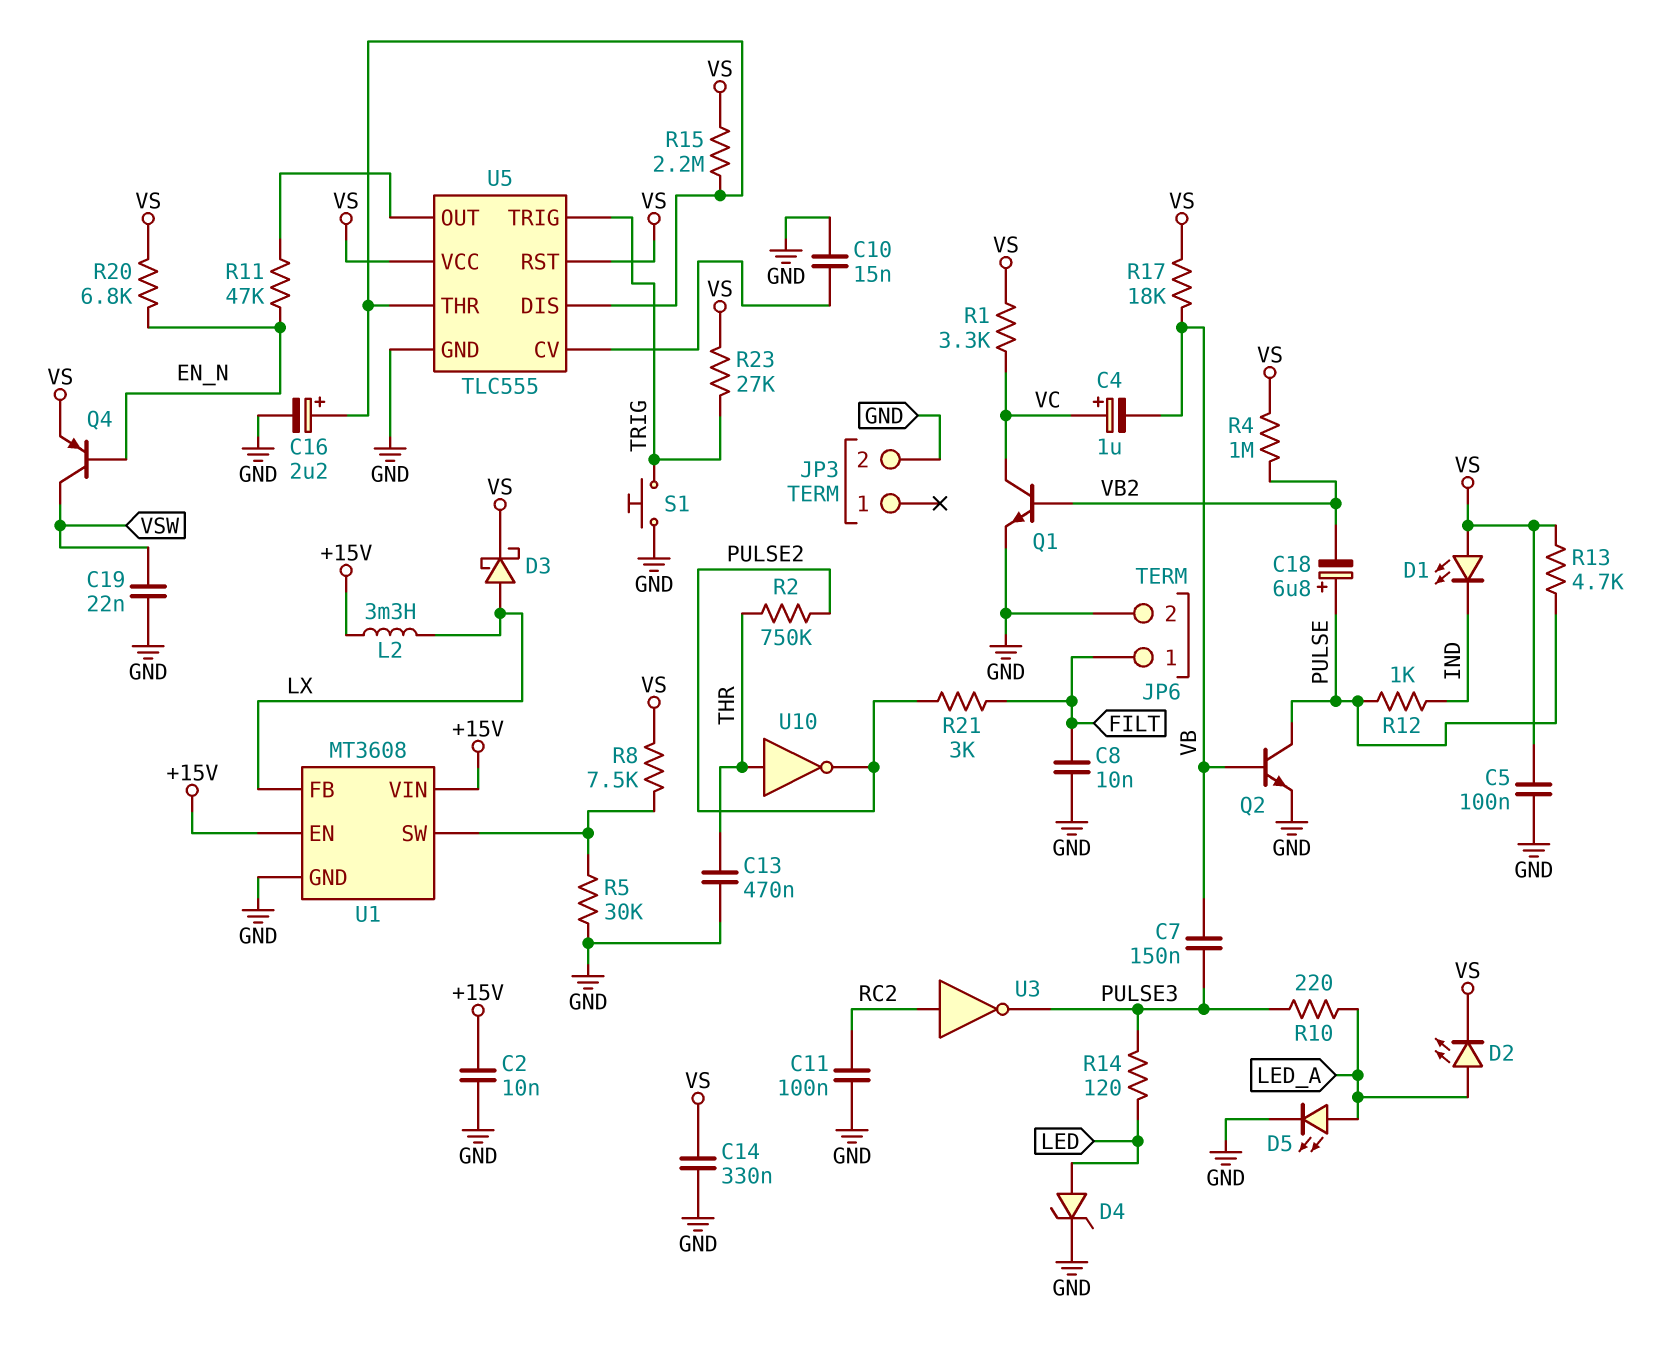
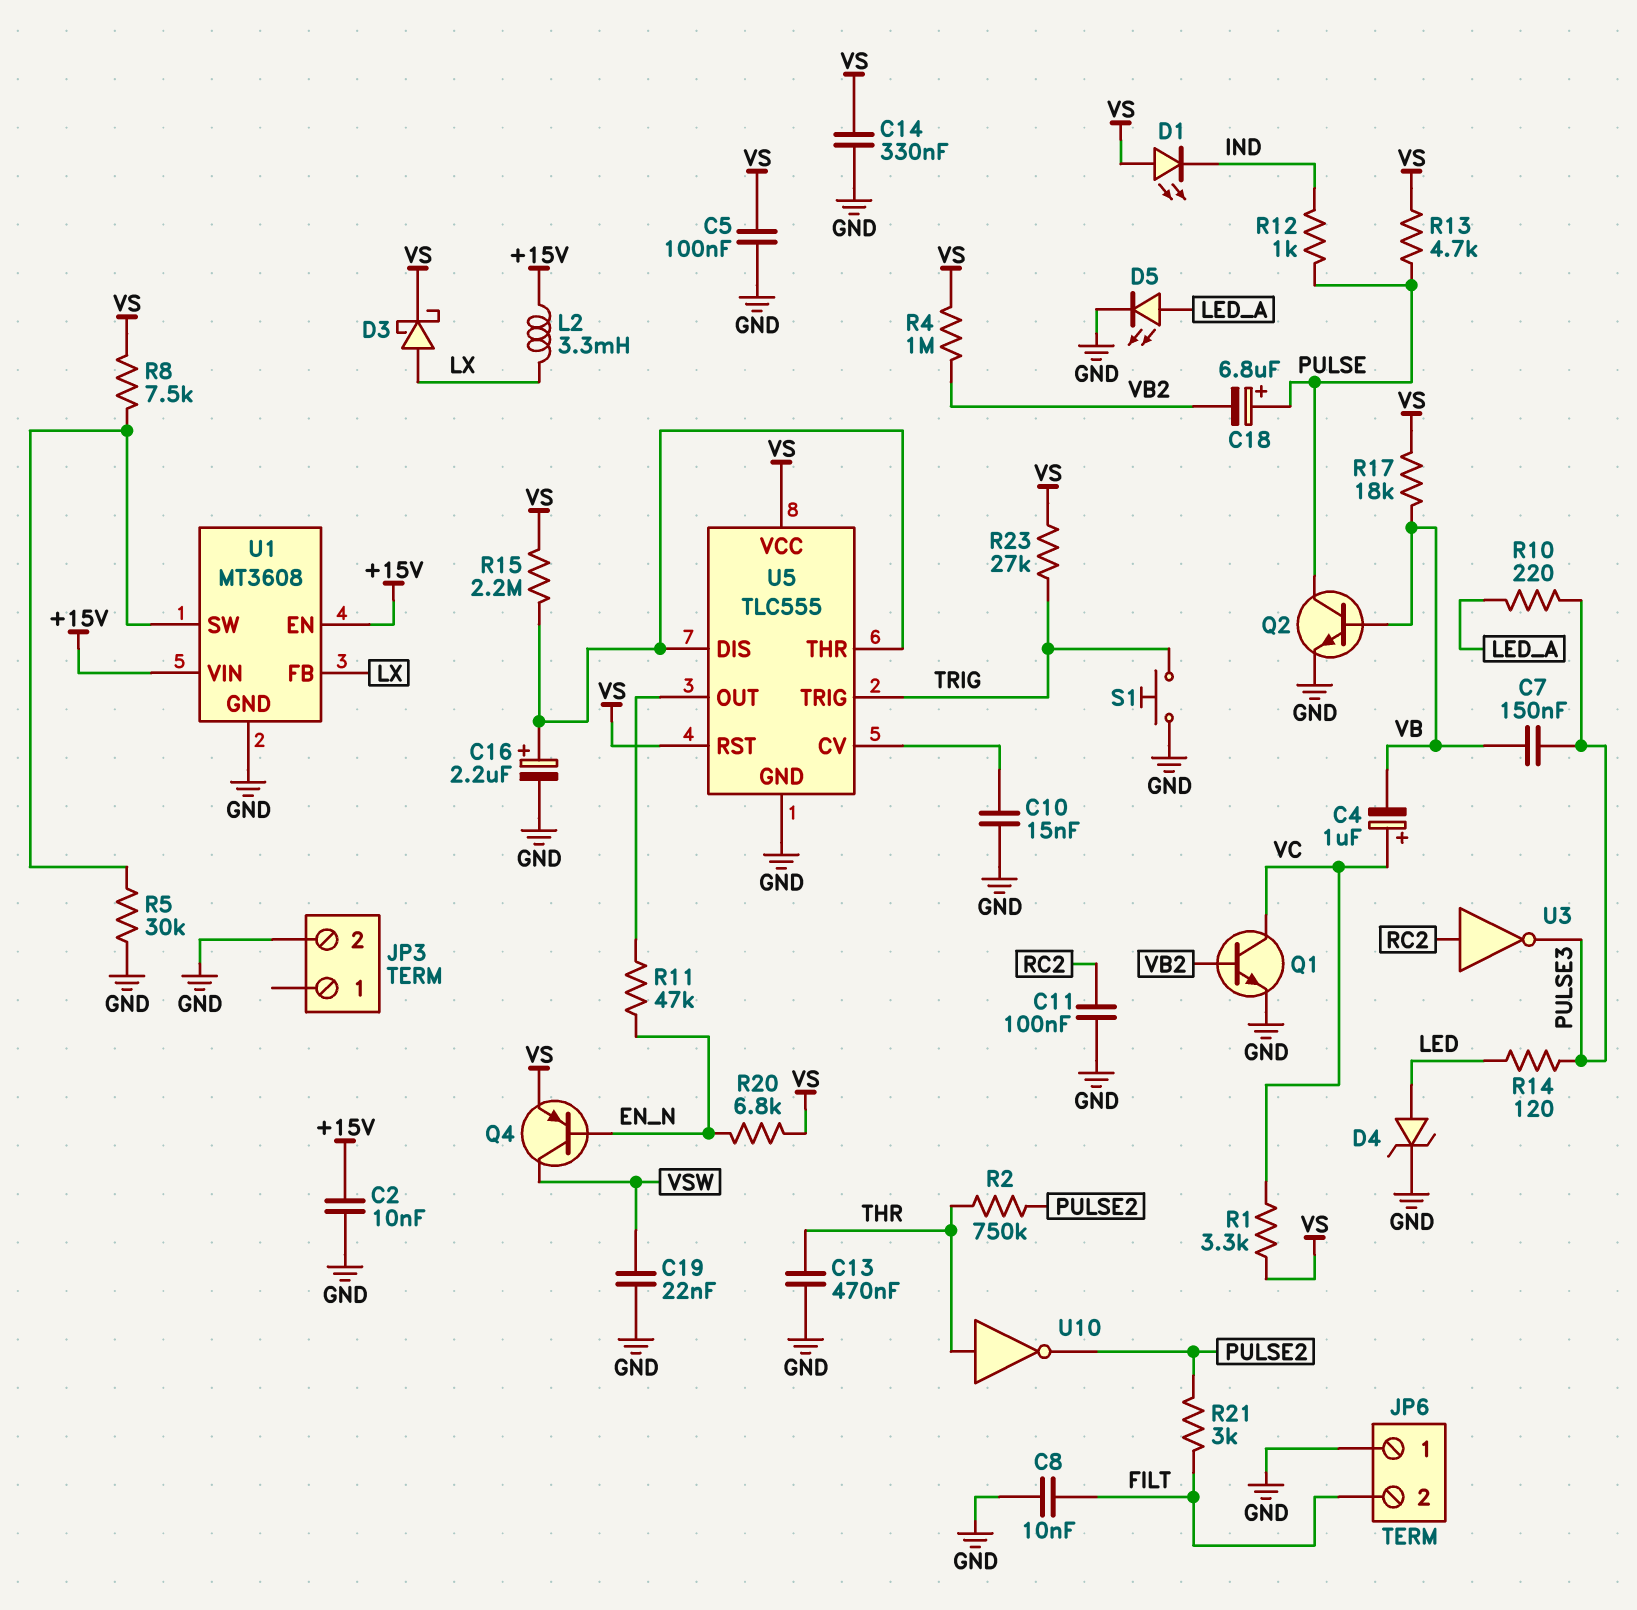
D2: LED (A LED_A, K VS) -> none
JP6 pin 1: FILT -> GND
JP6 pin 2: GND -> FILT

